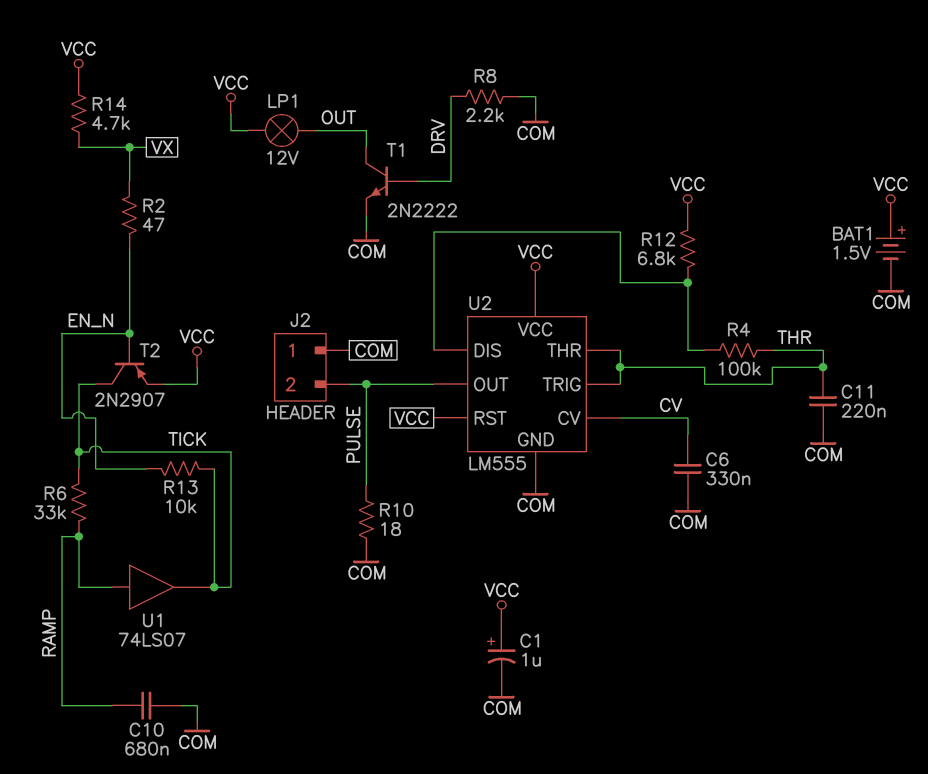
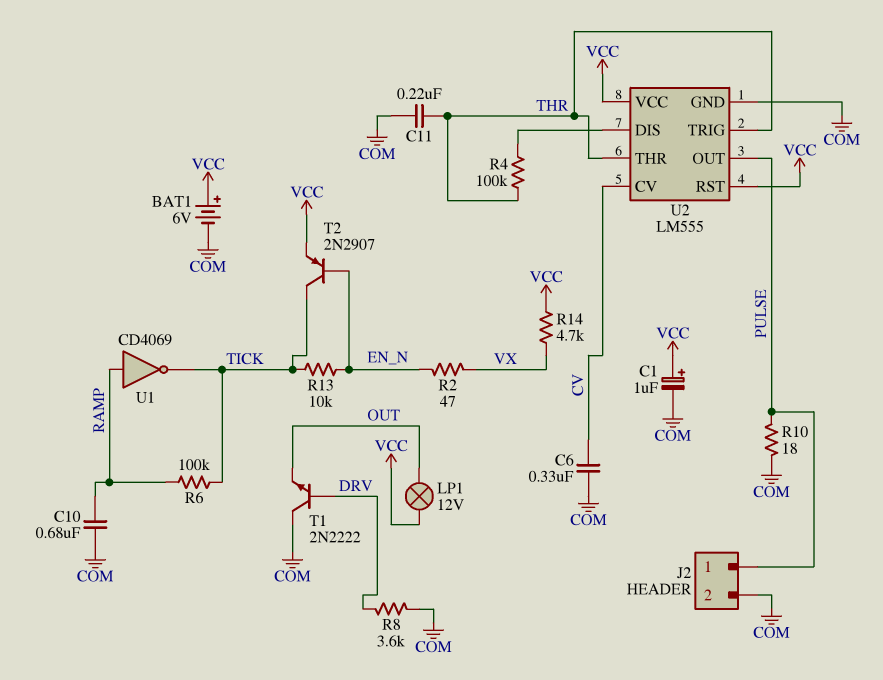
BAT1: 1.5V (plus VCC, minus COM) -> 6V (plus VCC, minus COM)
J2 pin 1: COM -> PULSE
J2 pin 2: PULSE -> COM
R6: 33k (RAMP, TICK) -> 100k (RAMP, TICK)
R8: 2.2k (COM, DRV) -> 3.6k (COM, DRV)
R12: 6.8k (U2/DIS, VCC) -> none
T1: NPN 2N2222 (B DRV, C OUT, E COM) -> NPN 2N2222 (B DRV, C COM, E OUT)
U1: buffer 74LS07 (in RAMP, out TICK) -> NOT CD4069 (in RAMP, out TICK)

